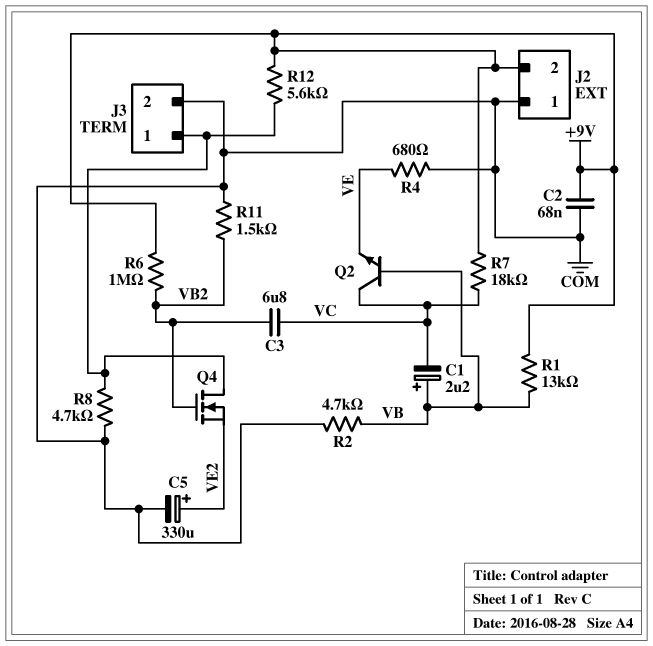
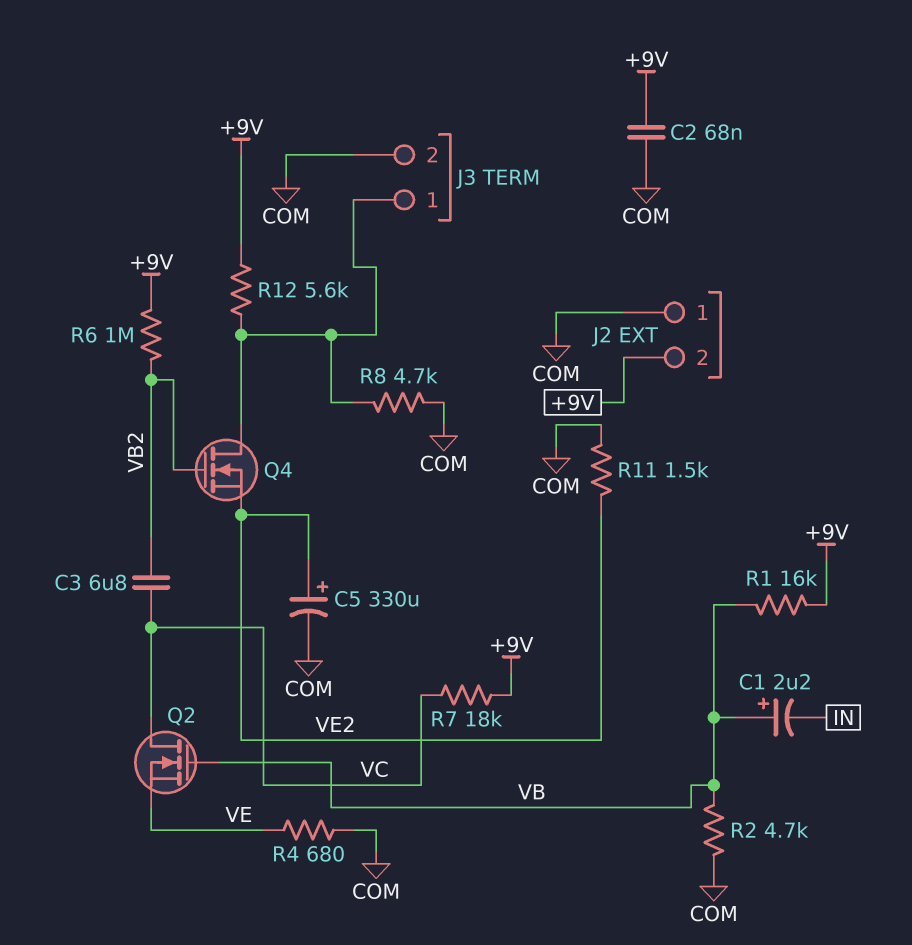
C1: 2.2uF (plus VB, minus VC) -> 2.2uF (plus VB, minus IN)
Q2: NPN (B VB, C VC, E VE) -> NMOS (G VB, D VC, S VE)
R1: 13k (+9V, VB) -> 16k (+9V, VB)
R11: 1.5k (COM, VB2) -> 1.5k (COM, VE2)

